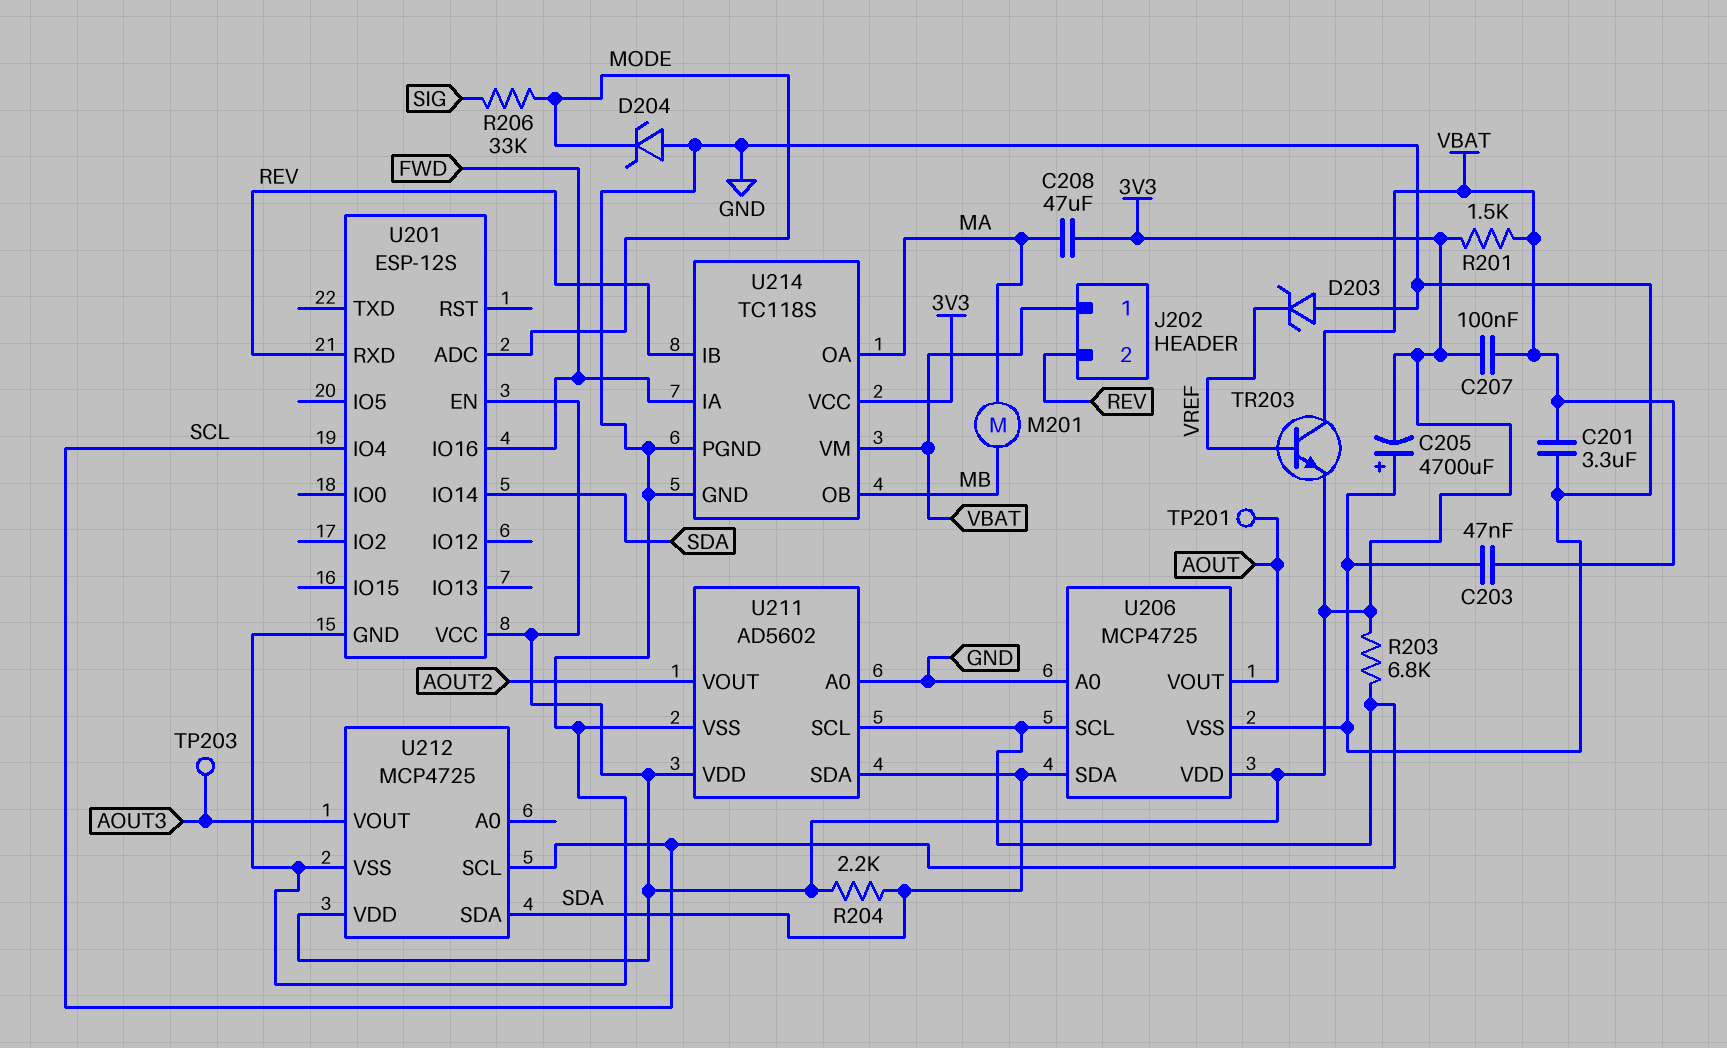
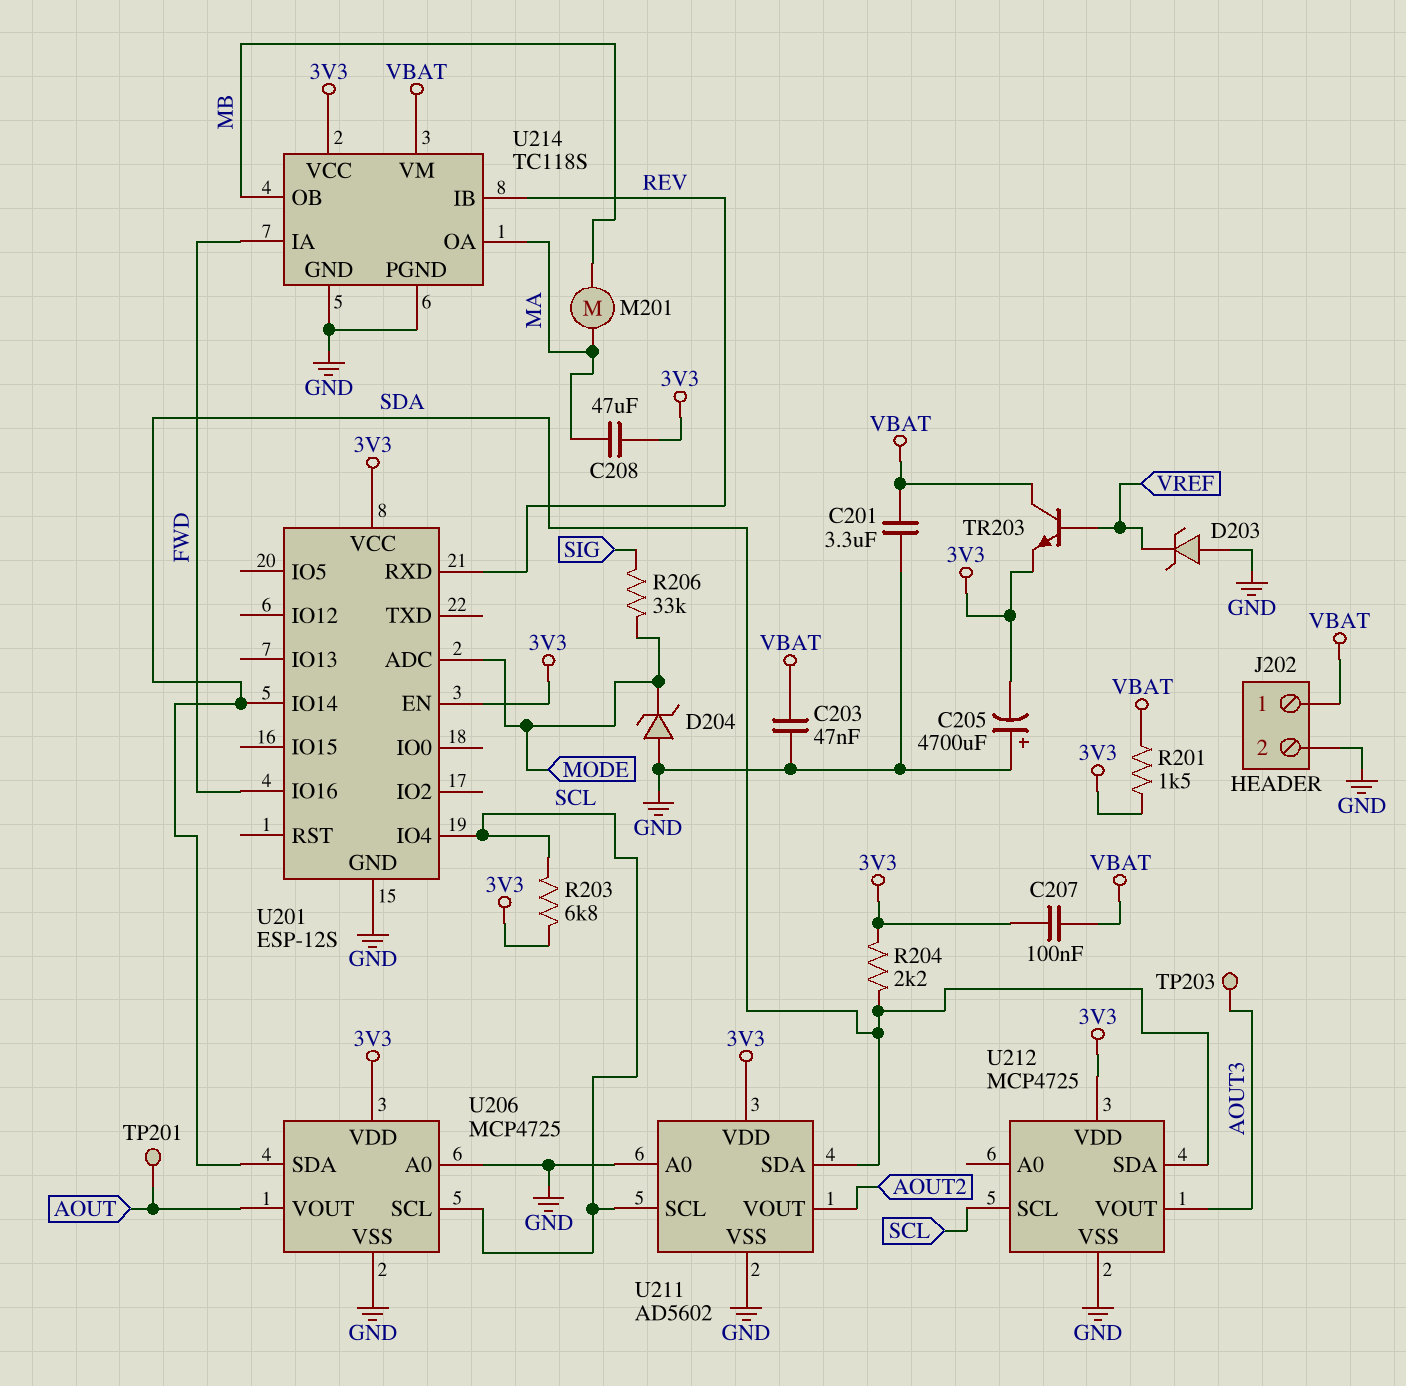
J202 pin 2: REV -> GND

